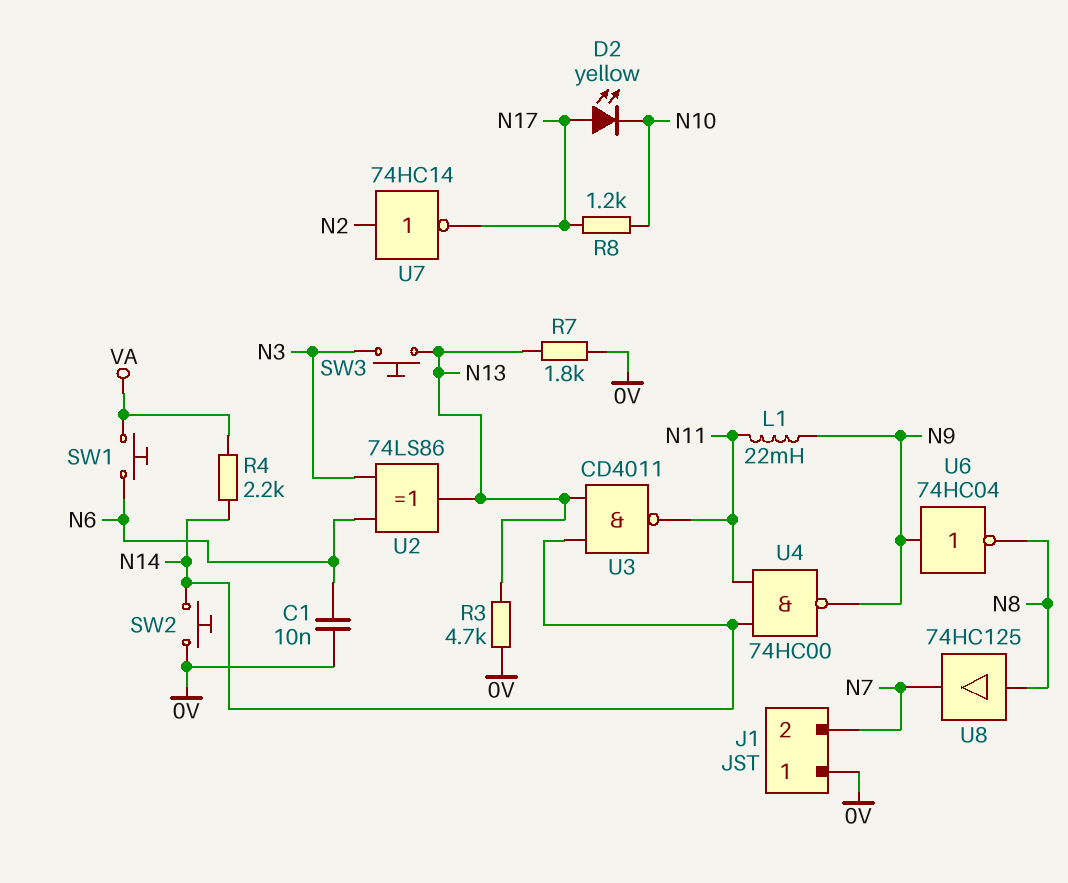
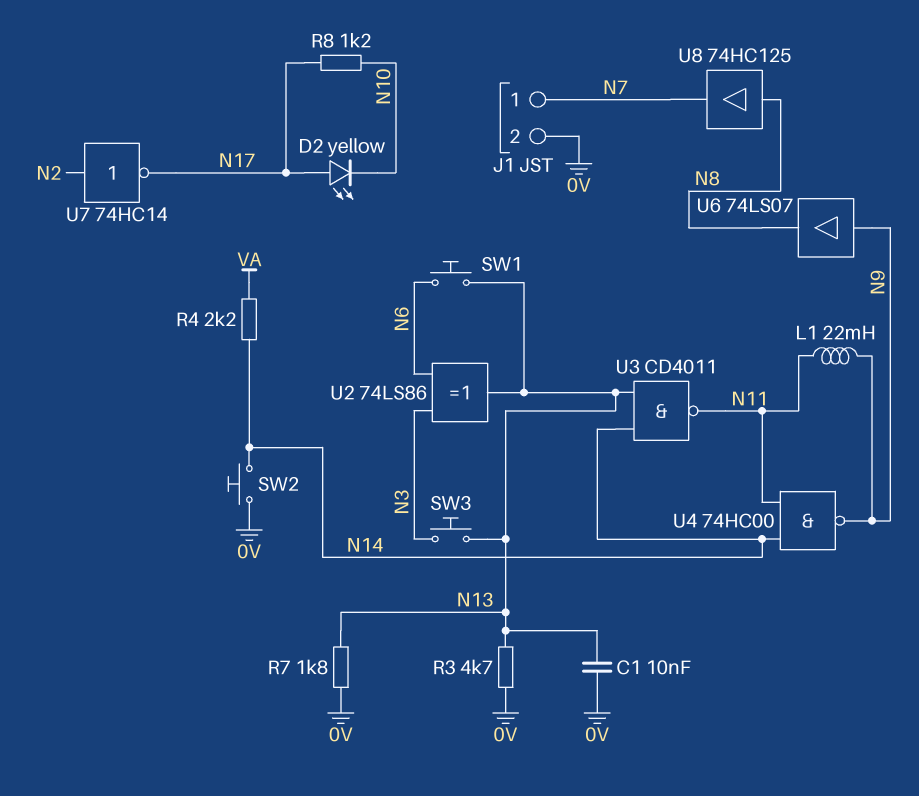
C1: 10nF (0V, N6) -> 10nF (0V, N13)
J1 pin 1: 0V -> N7
J1 pin 2: N7 -> 0V
SW1: button (N6, VA) -> button (N6, N13)
U6: NOT 74HC04 (in N9, out N8) -> buffer 74LS07 (in N9, out N8)

